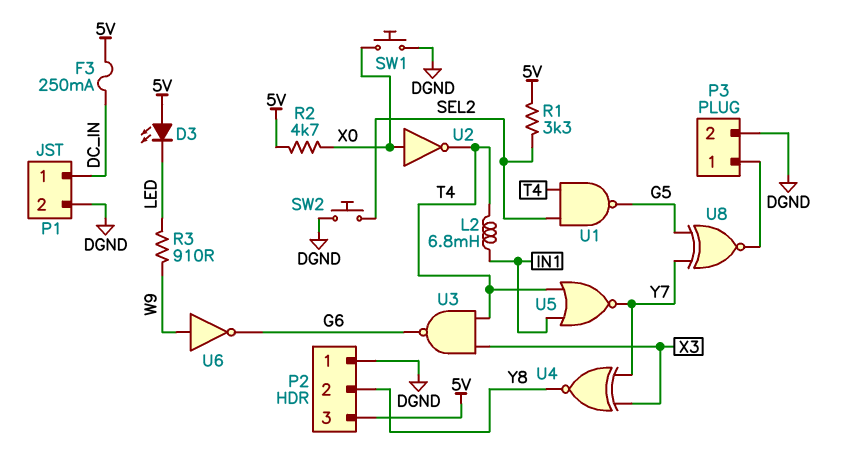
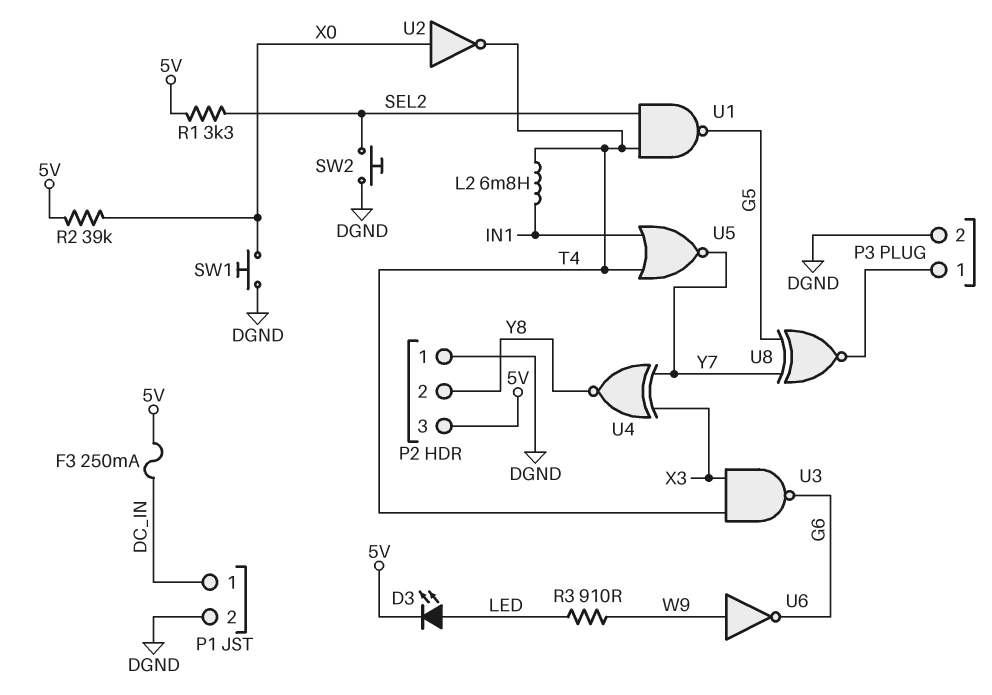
D3: LED (A 5V, K LED) -> LED (A LED, K 5V)
R2: 4.7k (5V, X0) -> 39k (5V, X0)

